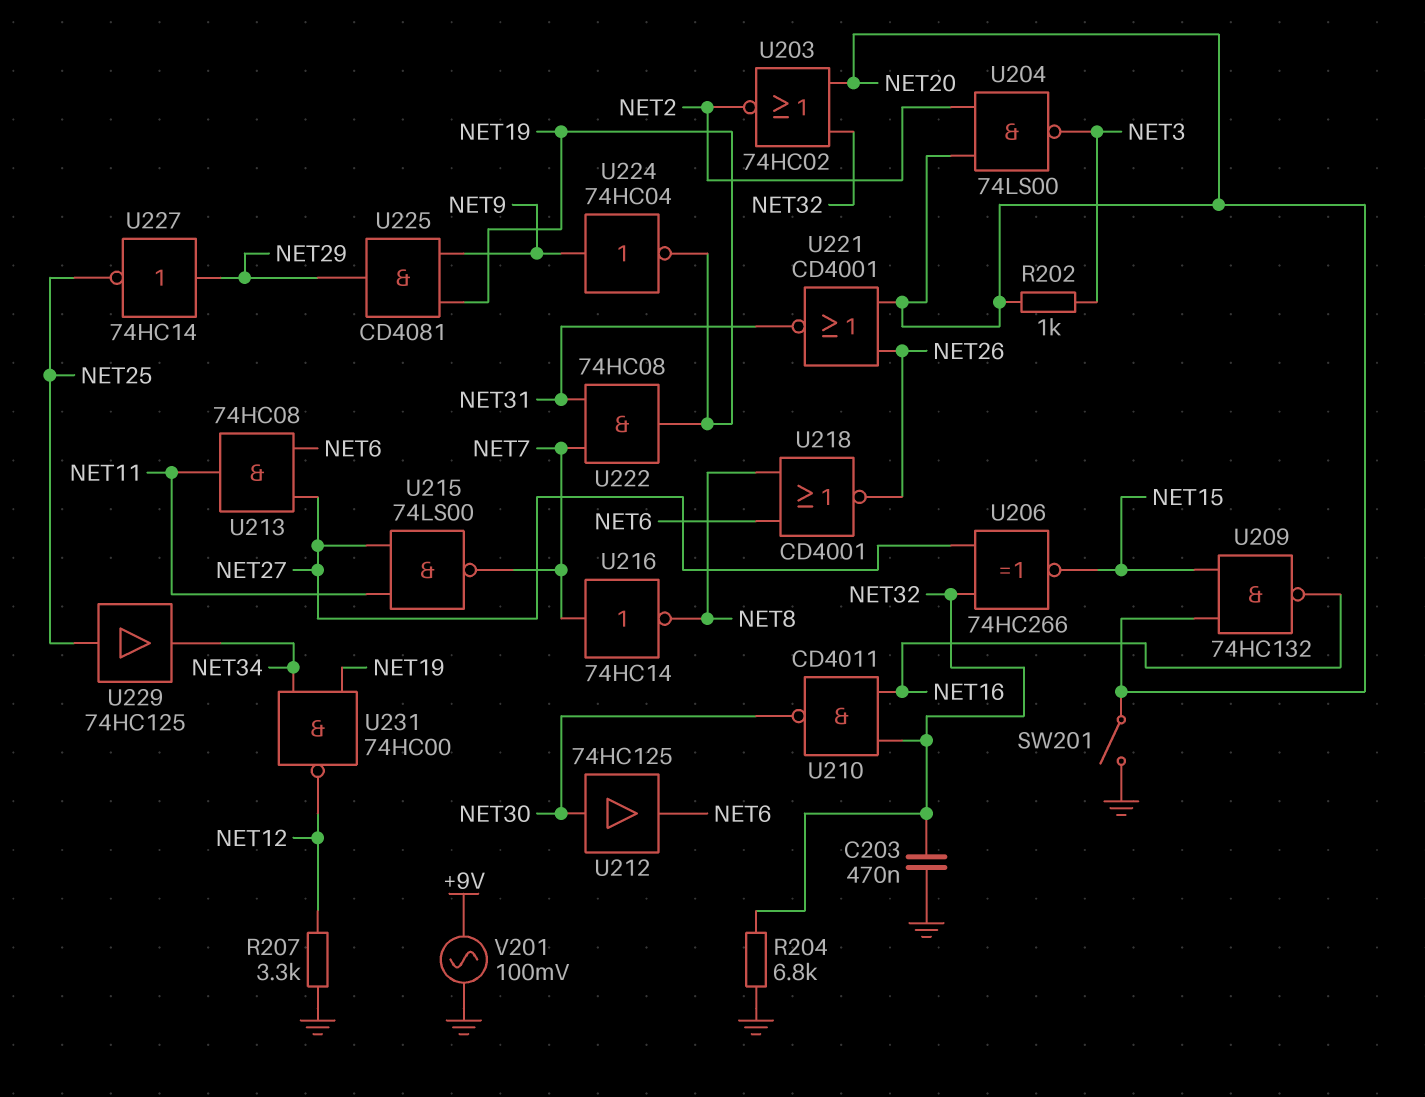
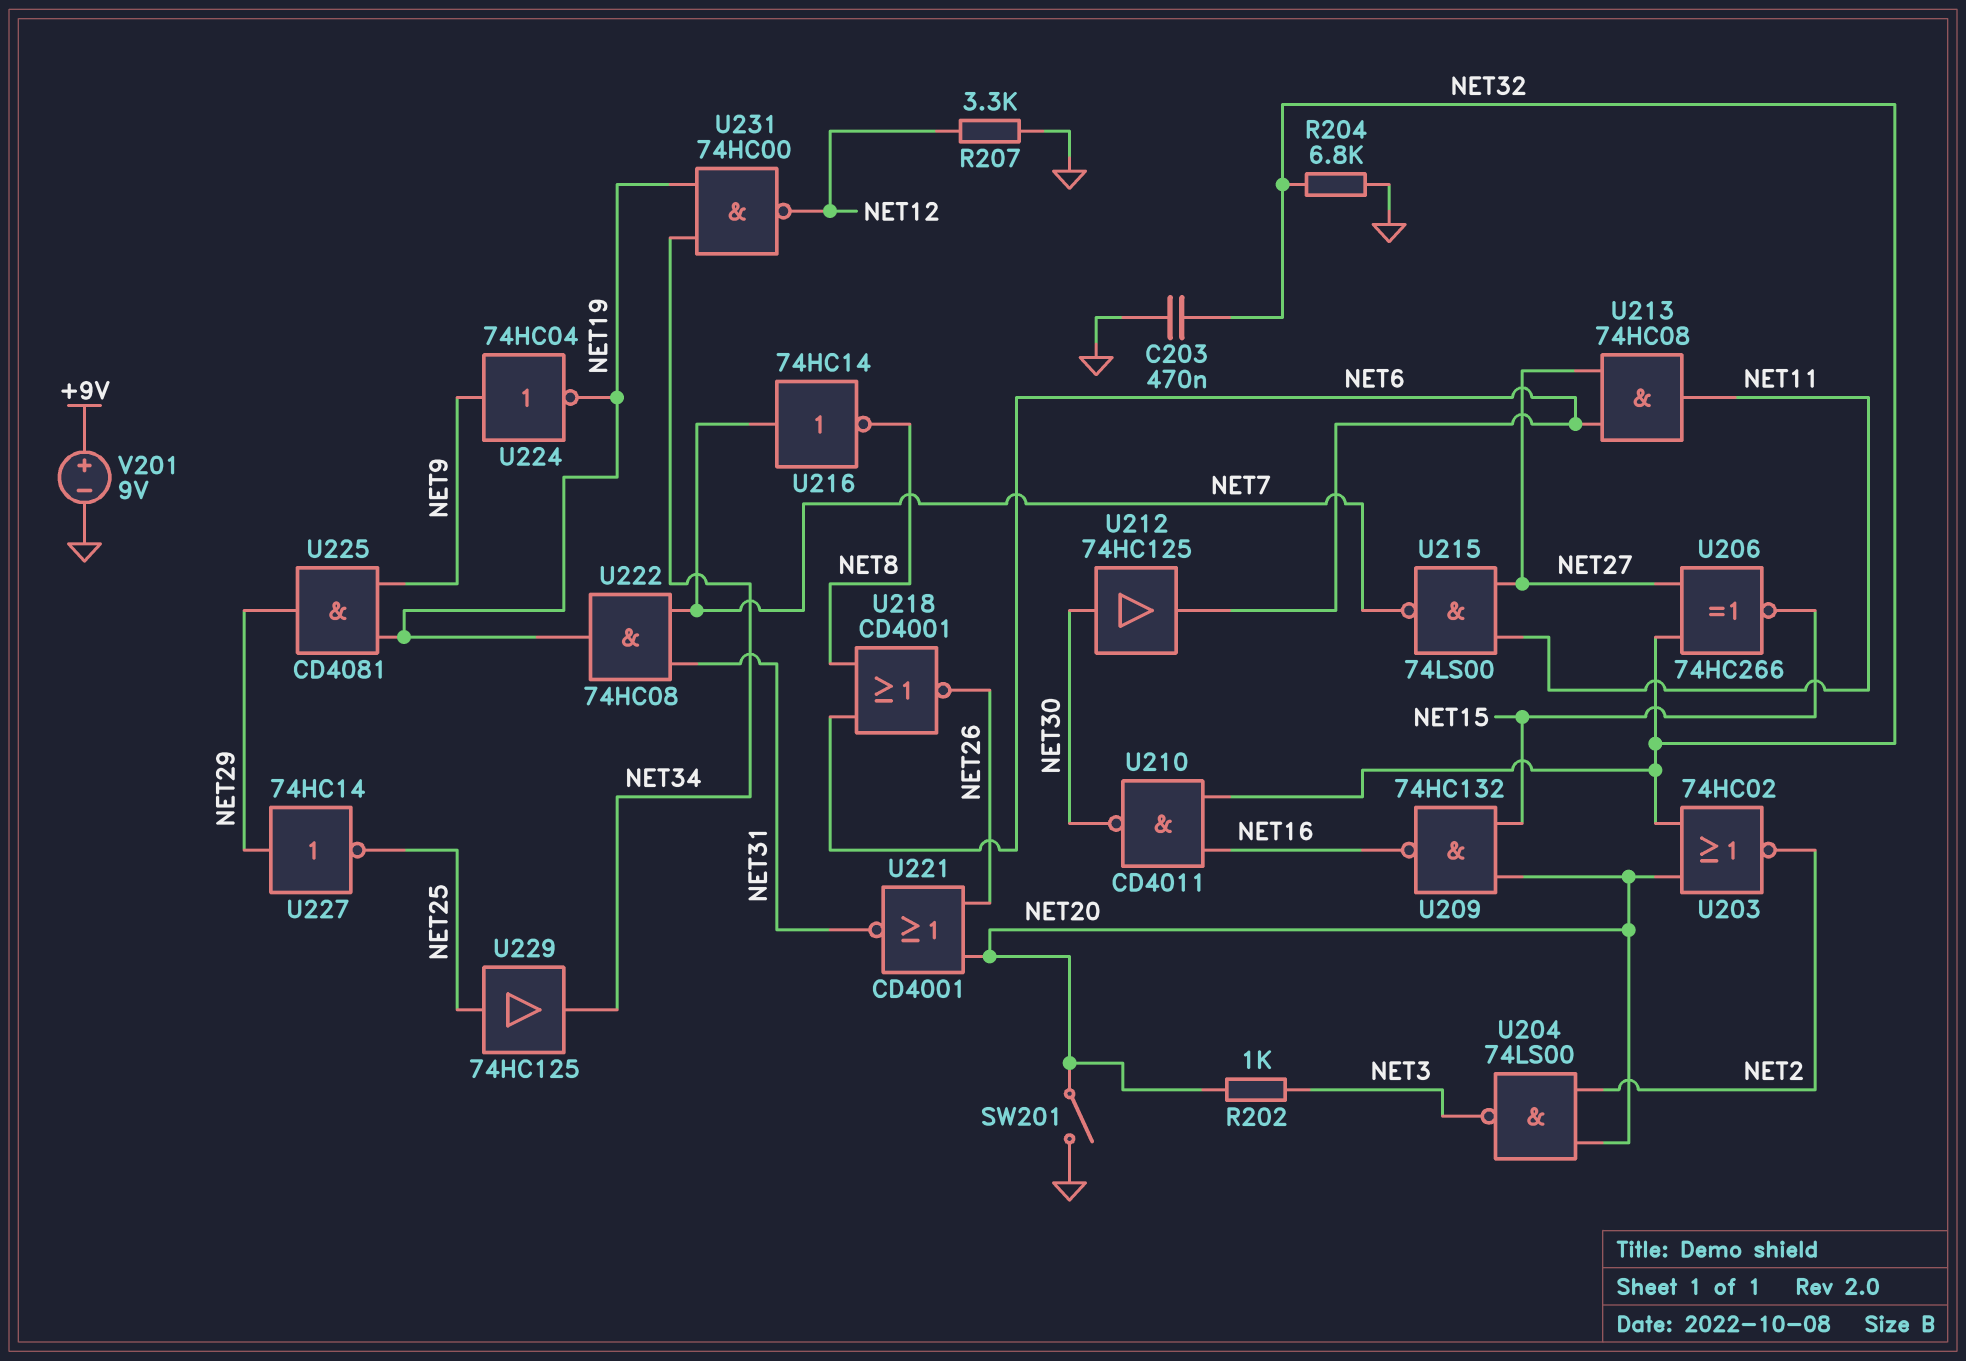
V201: AC 100mV (+9V, GND) -> 9V (plus +9V, minus GND)

